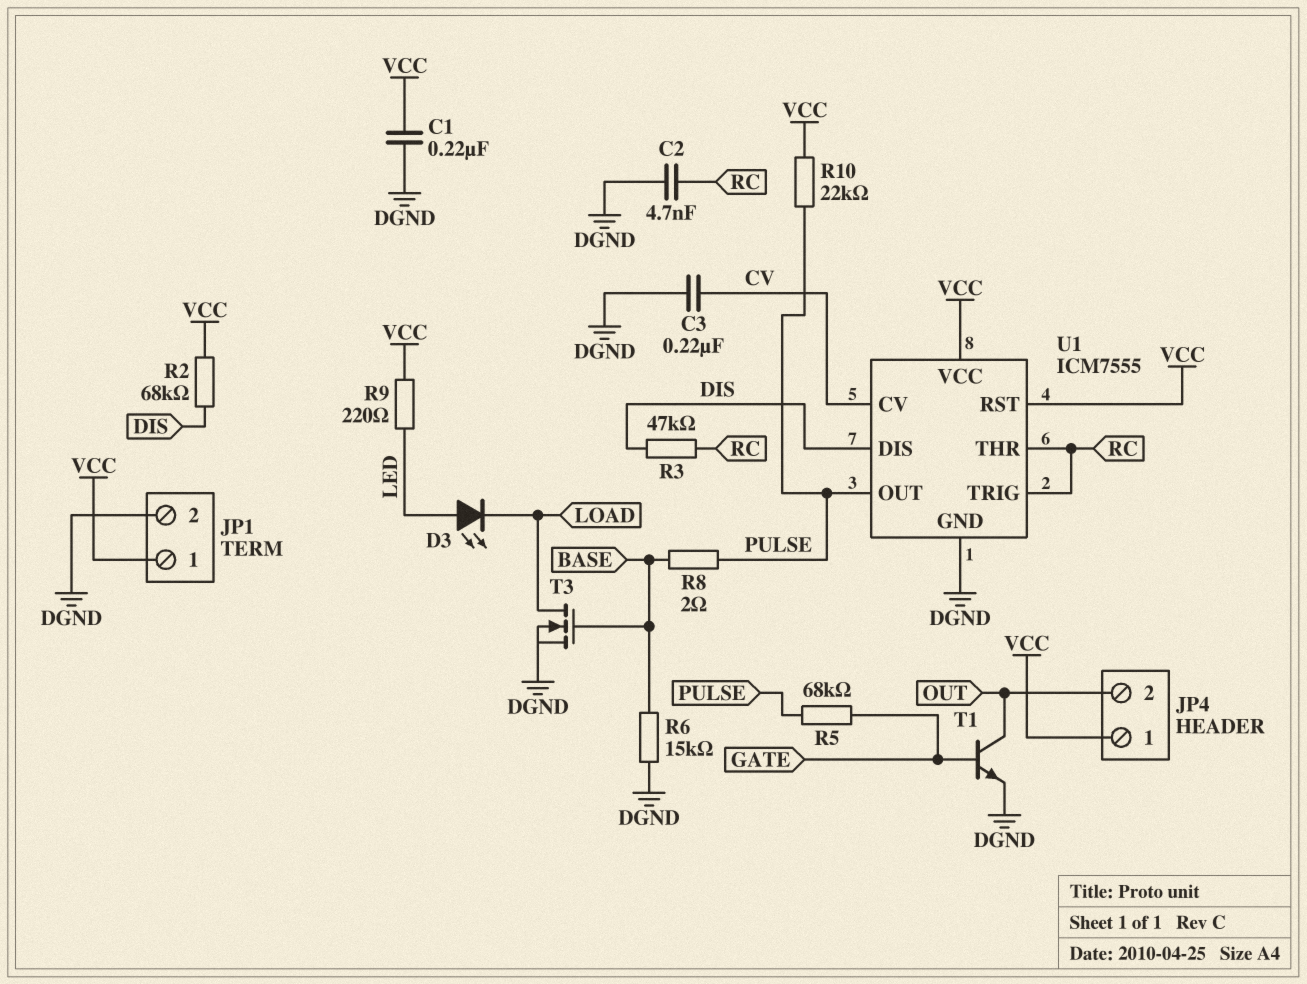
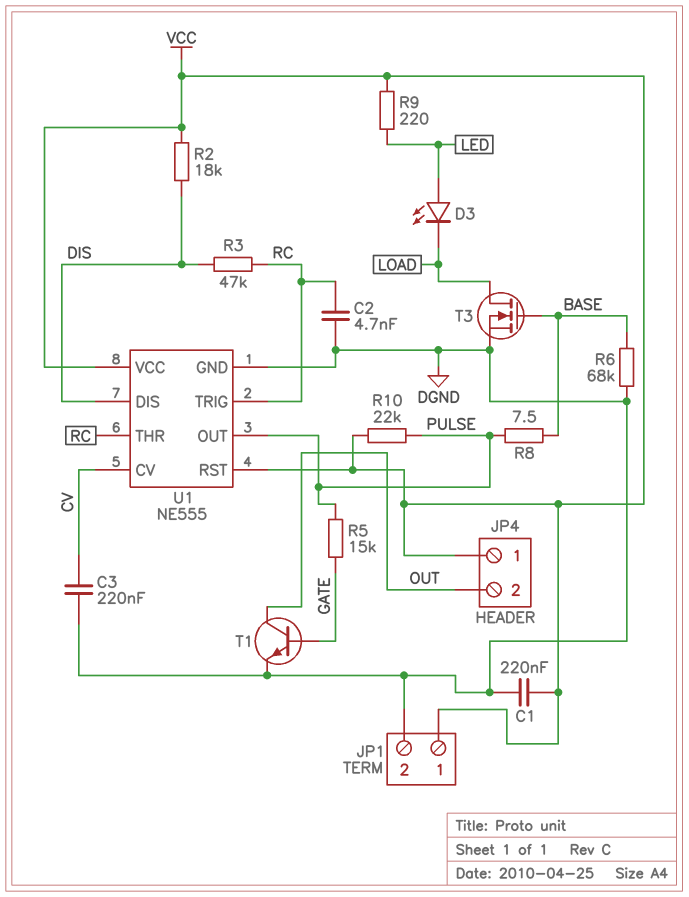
R2: 68k (DIS, VCC) -> 18k (DIS, VCC)
R5: 68k (GATE, PULSE) -> 15k (GATE, PULSE)
R6: 15k (BASE, DGND) -> 68k (BASE, DGND)
R8: 2 (BASE, PULSE) -> 7.5 (BASE, PULSE)
U1: ICM7555 -> NE555

